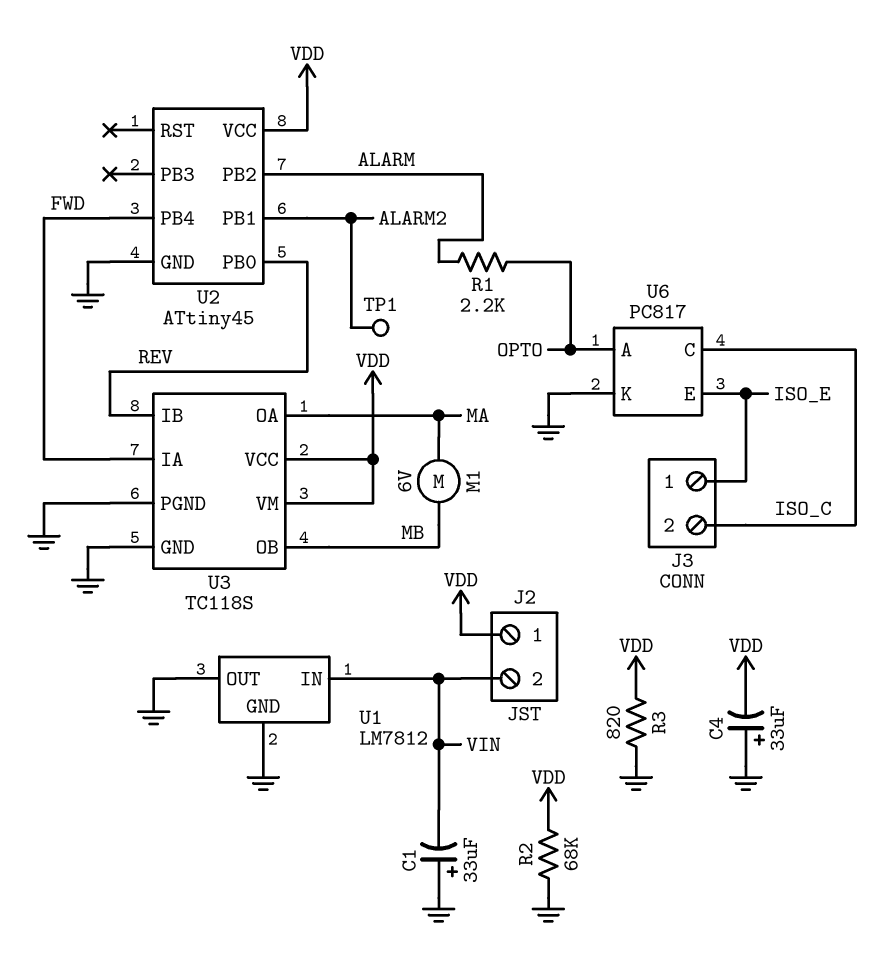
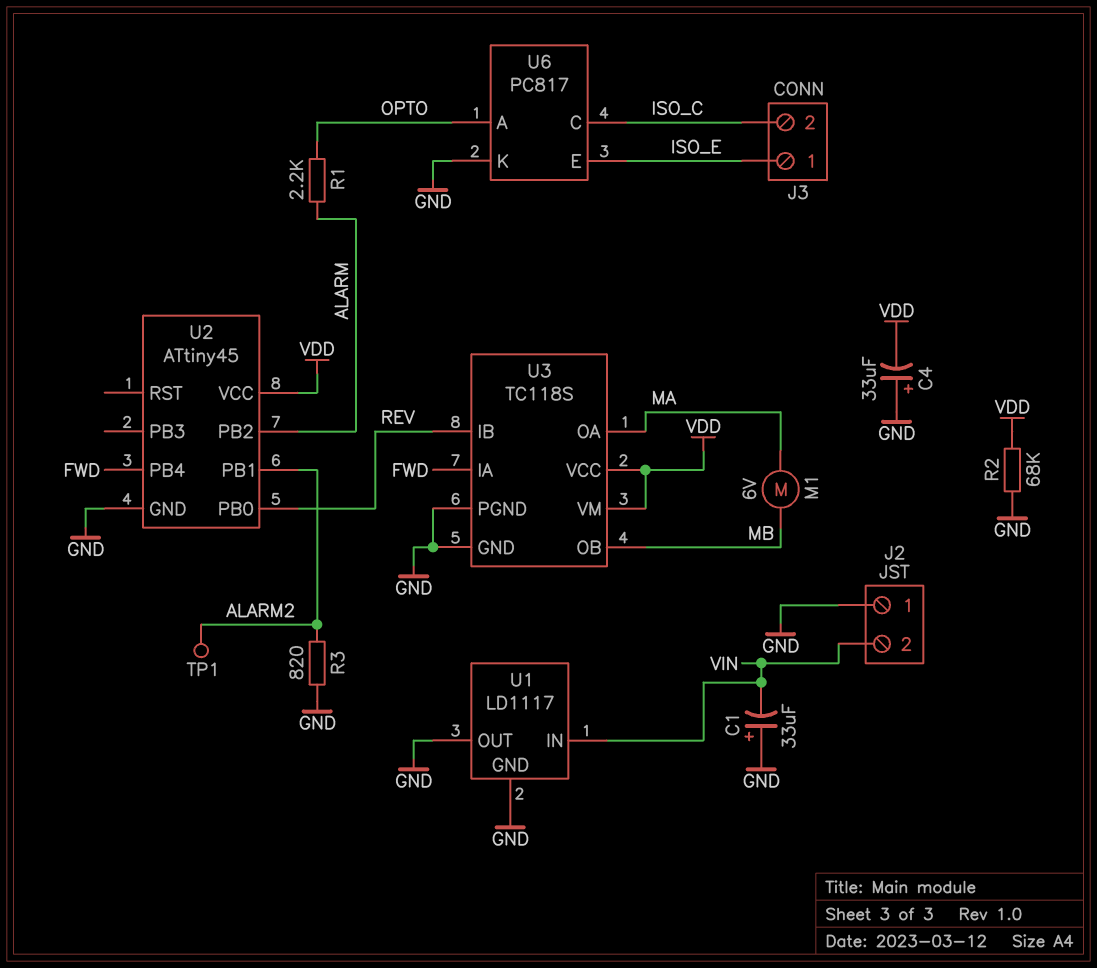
J2 pin 1: VDD -> GND
R3: 820 (GND, VDD) -> 820 (ALARM2, GND)
U1: LM7812 -> LD1117

